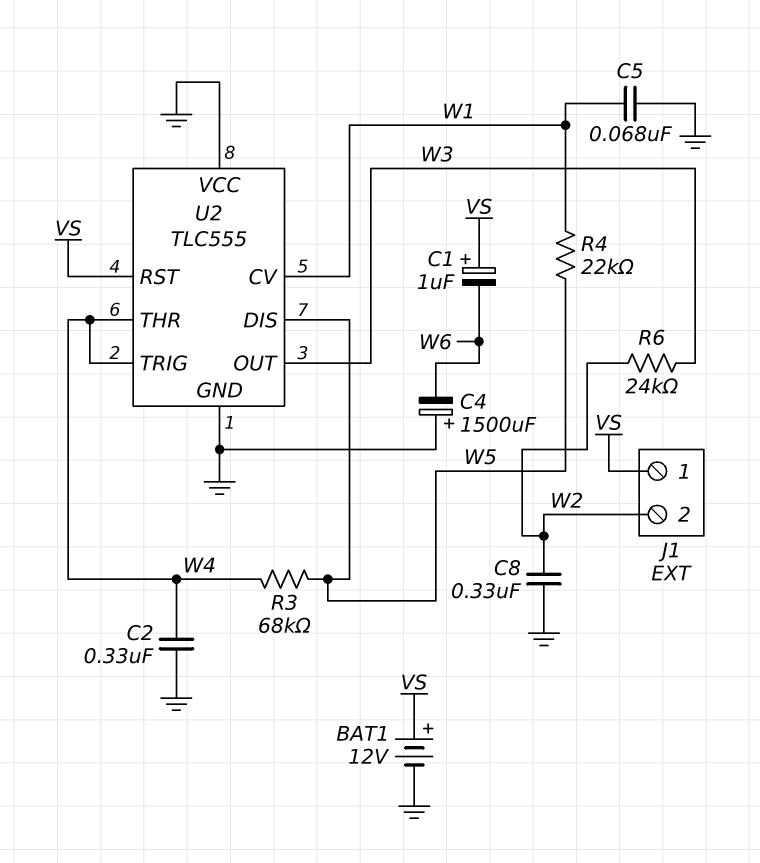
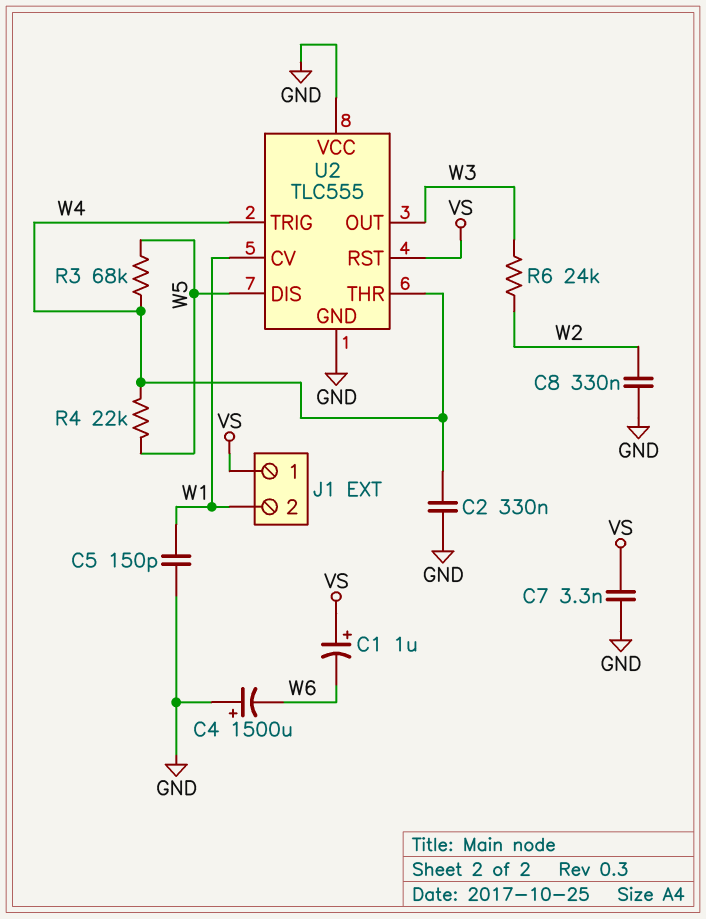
BAT1: 12V (plus VS, minus GND) -> none
C5: 68nF (GND, W1) -> 150pF (GND, W1)
C7: none -> 3.3nF (GND, VS)
J1 pin 2: W2 -> W1
R4: 22k (W1, W5) -> 22k (W4, W5)

